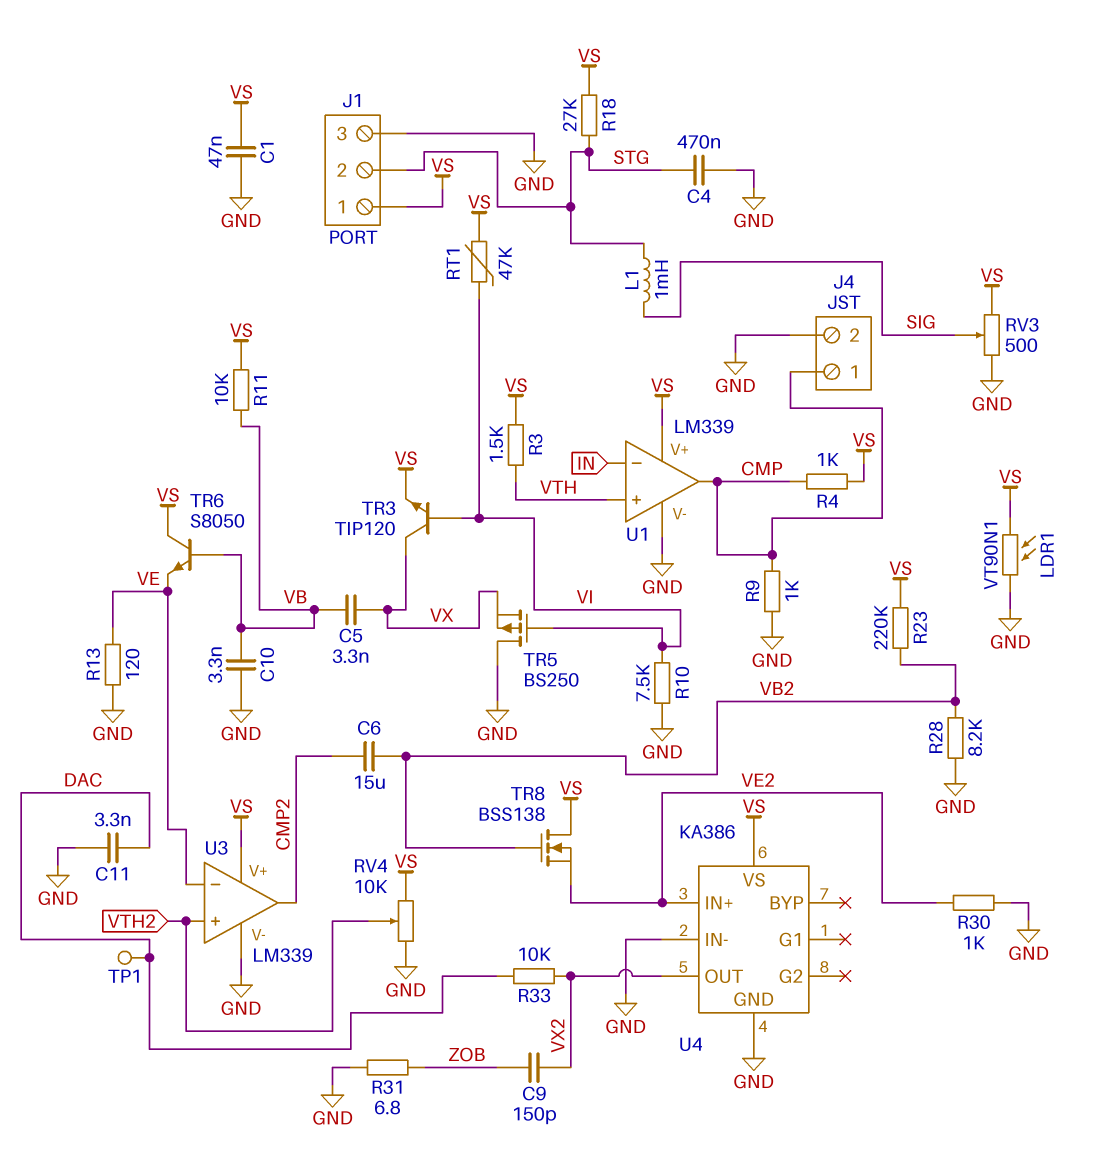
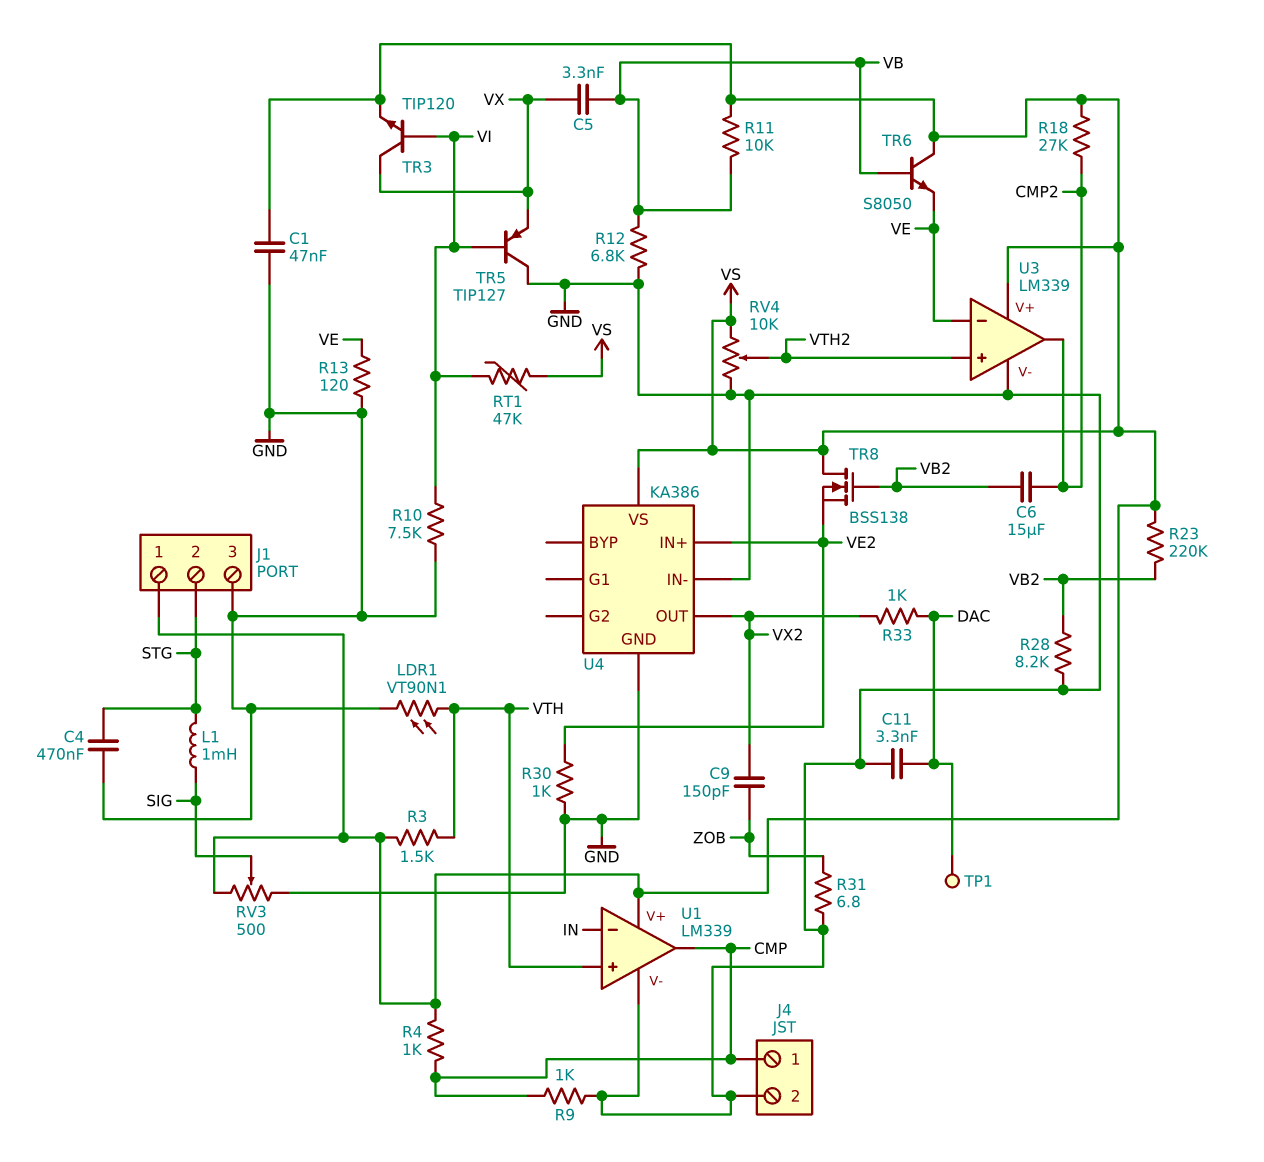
C10: 3.3nF (GND, VB) -> none
LDR1: VT90N1 (GND, VS) -> VT90N1 (GND, VTH)
R12: none -> 6.8k (GND, VB)
R18: 27k (STG, VS) -> 27k (CMP2, VS)
R33: 10k (DAC, VX2) -> 1k (DAC, VX2)
TR5: PMOS BS250 (G VI, D GND, S VX) -> PNP TIP127 (B VI, C GND, E VX)

